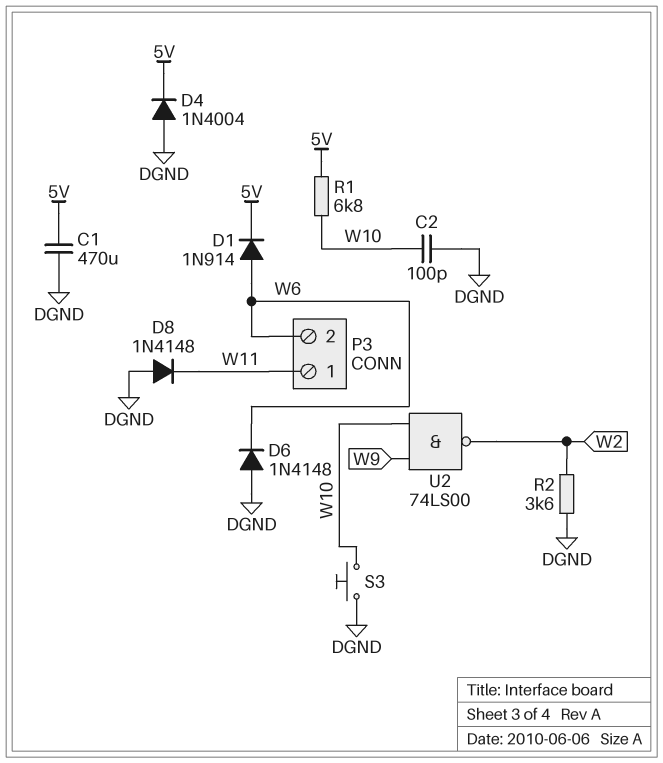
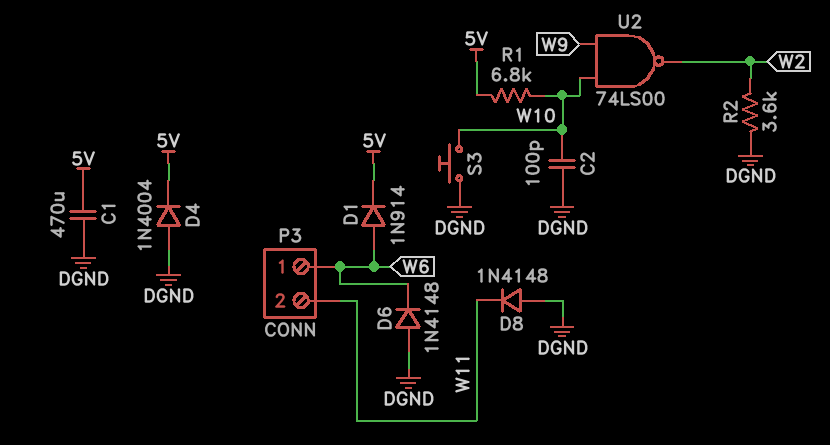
P3 pin 1: W11 -> W6
P3 pin 2: W6 -> W11

